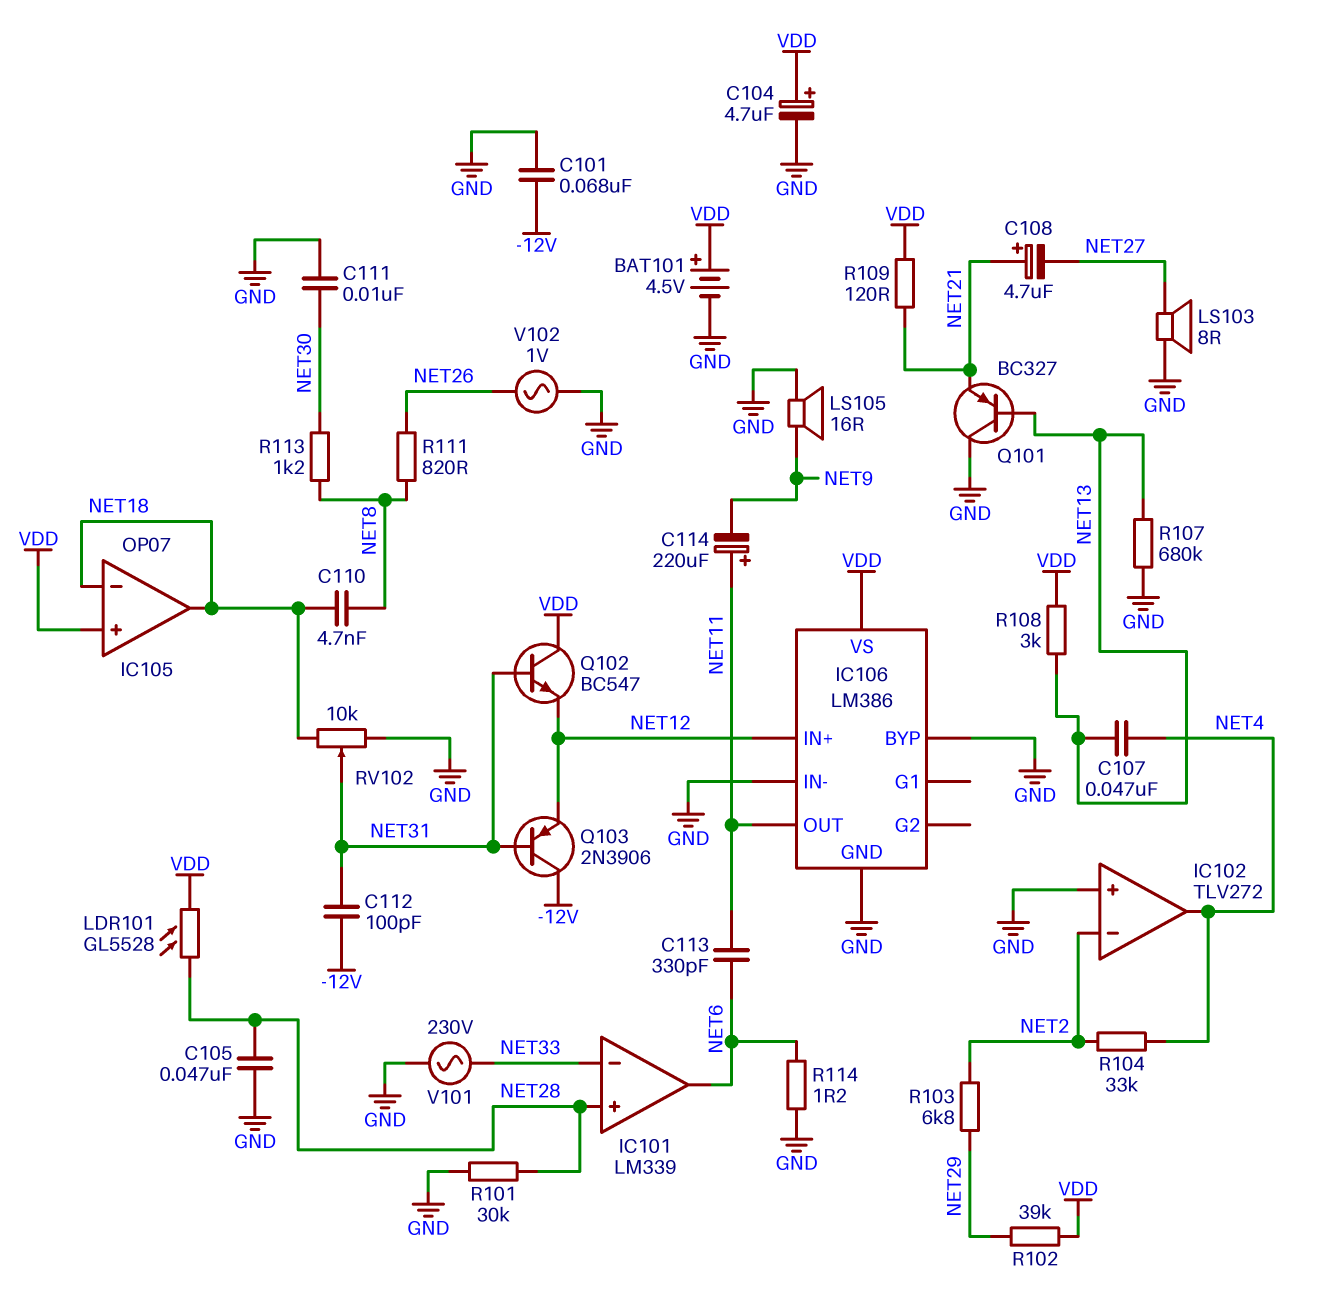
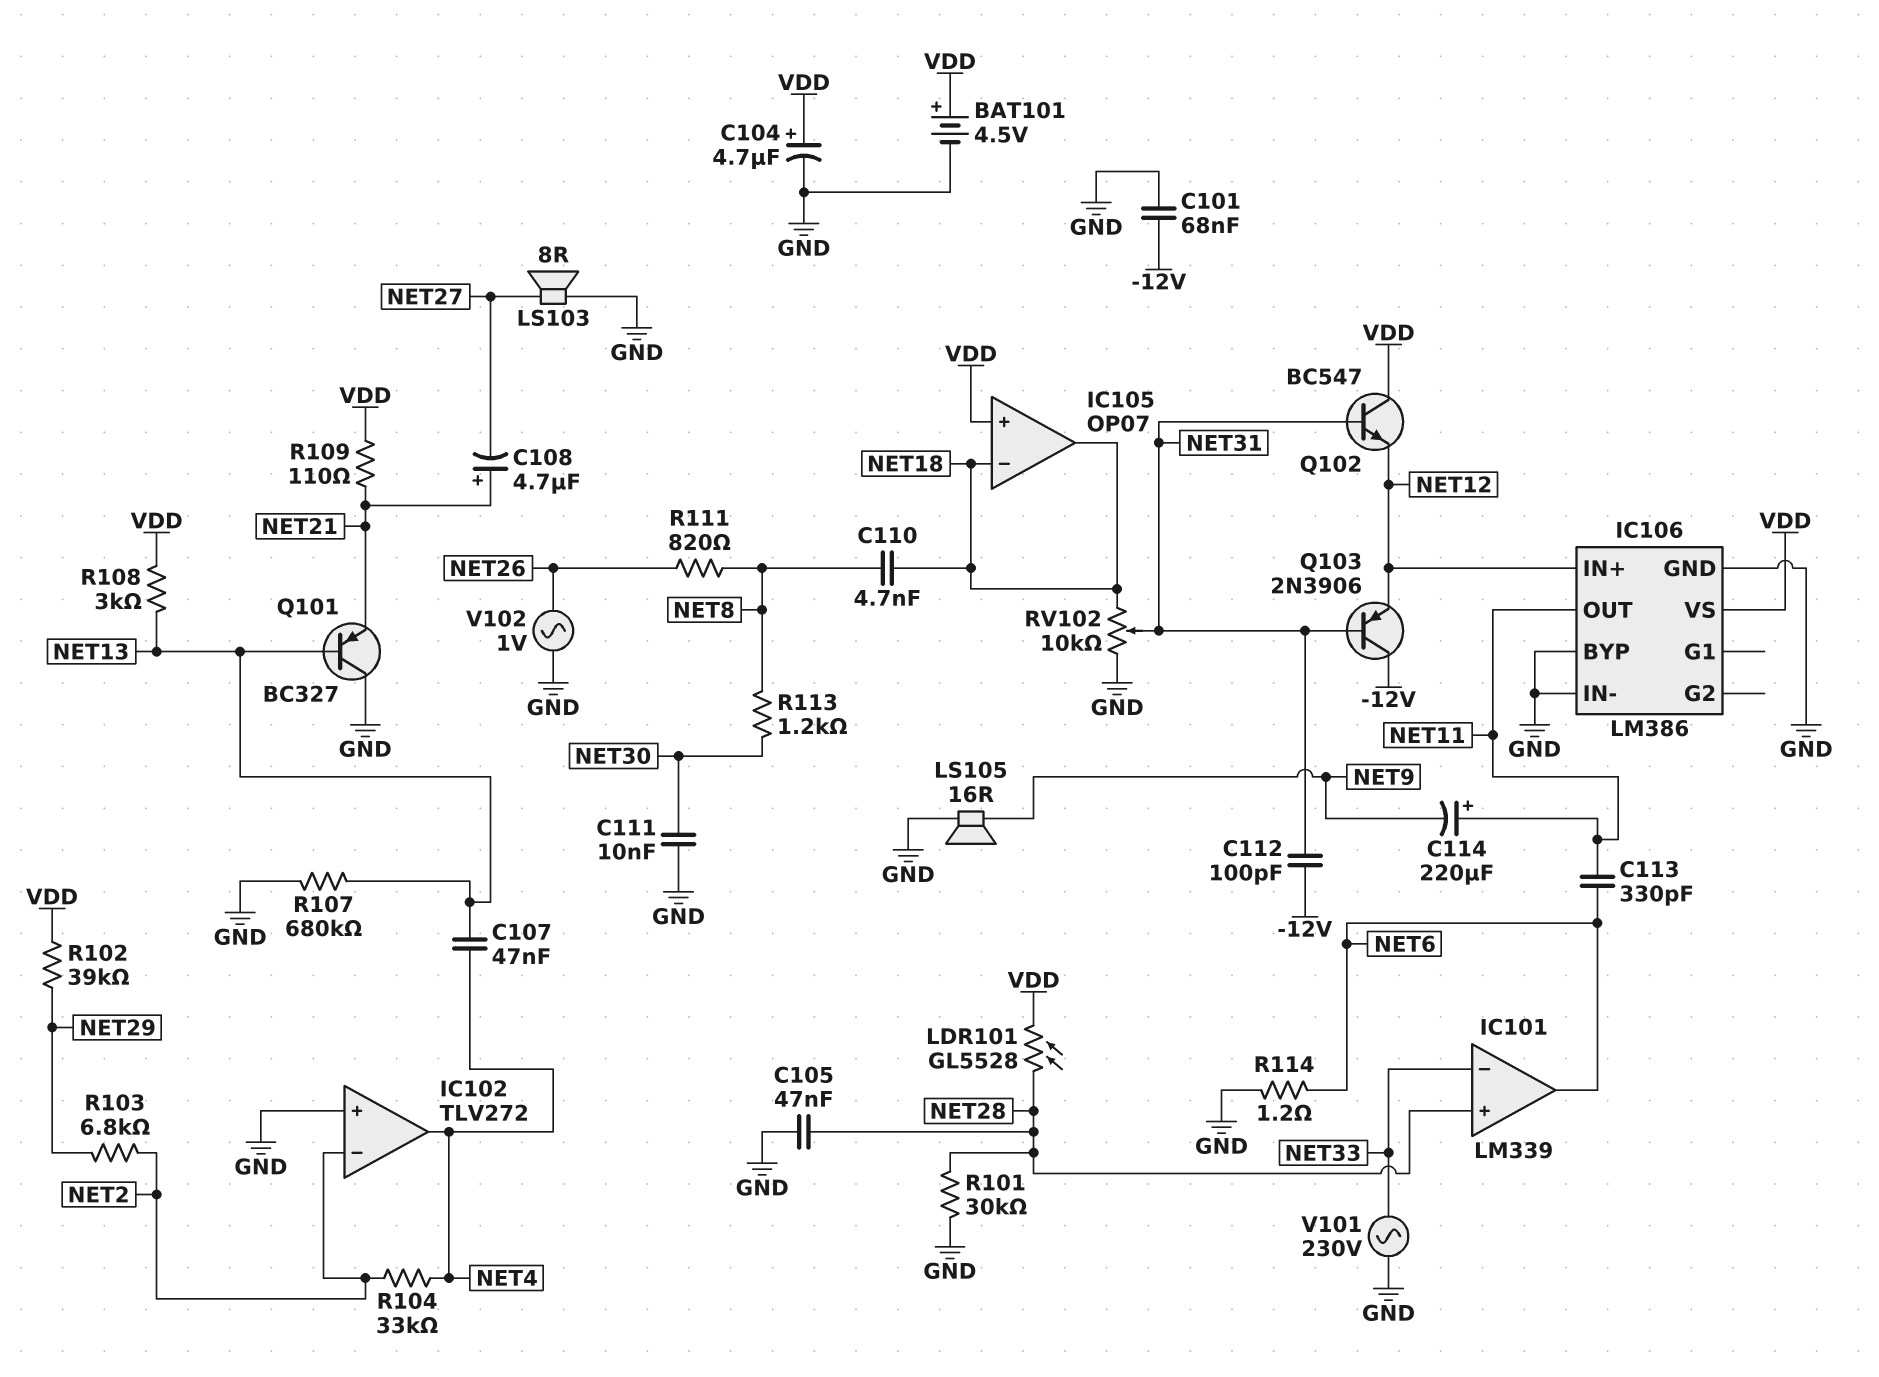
R109: 120 (NET21, VDD) -> 110 (NET21, VDD)

